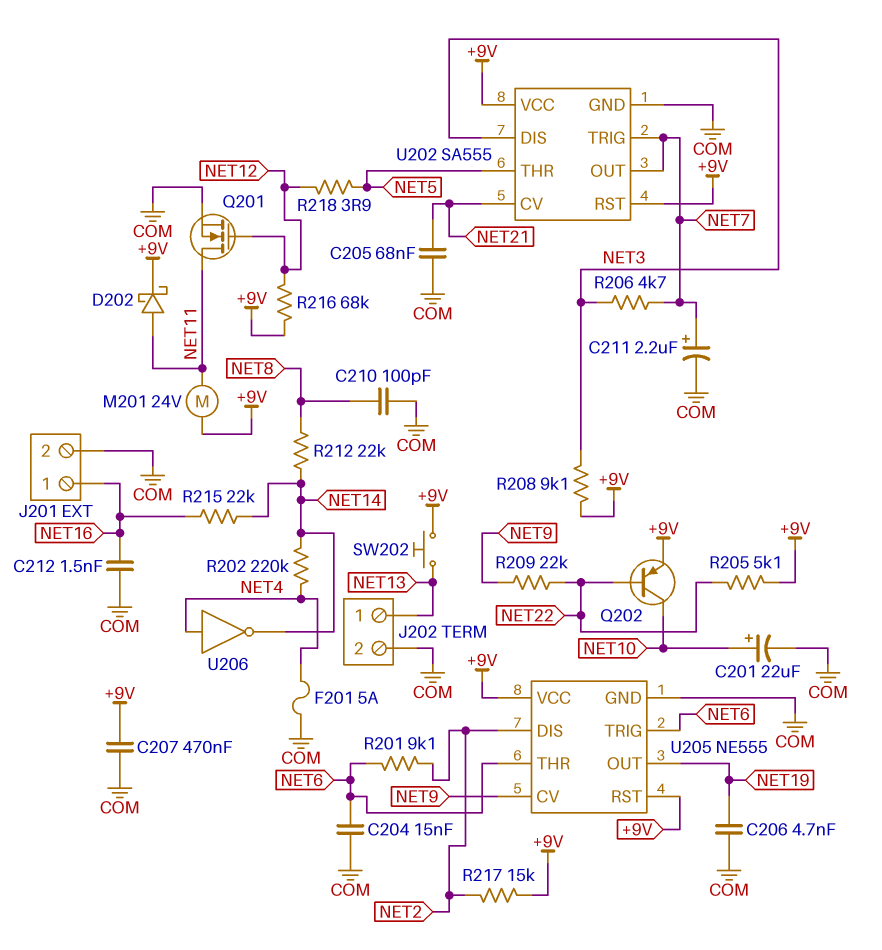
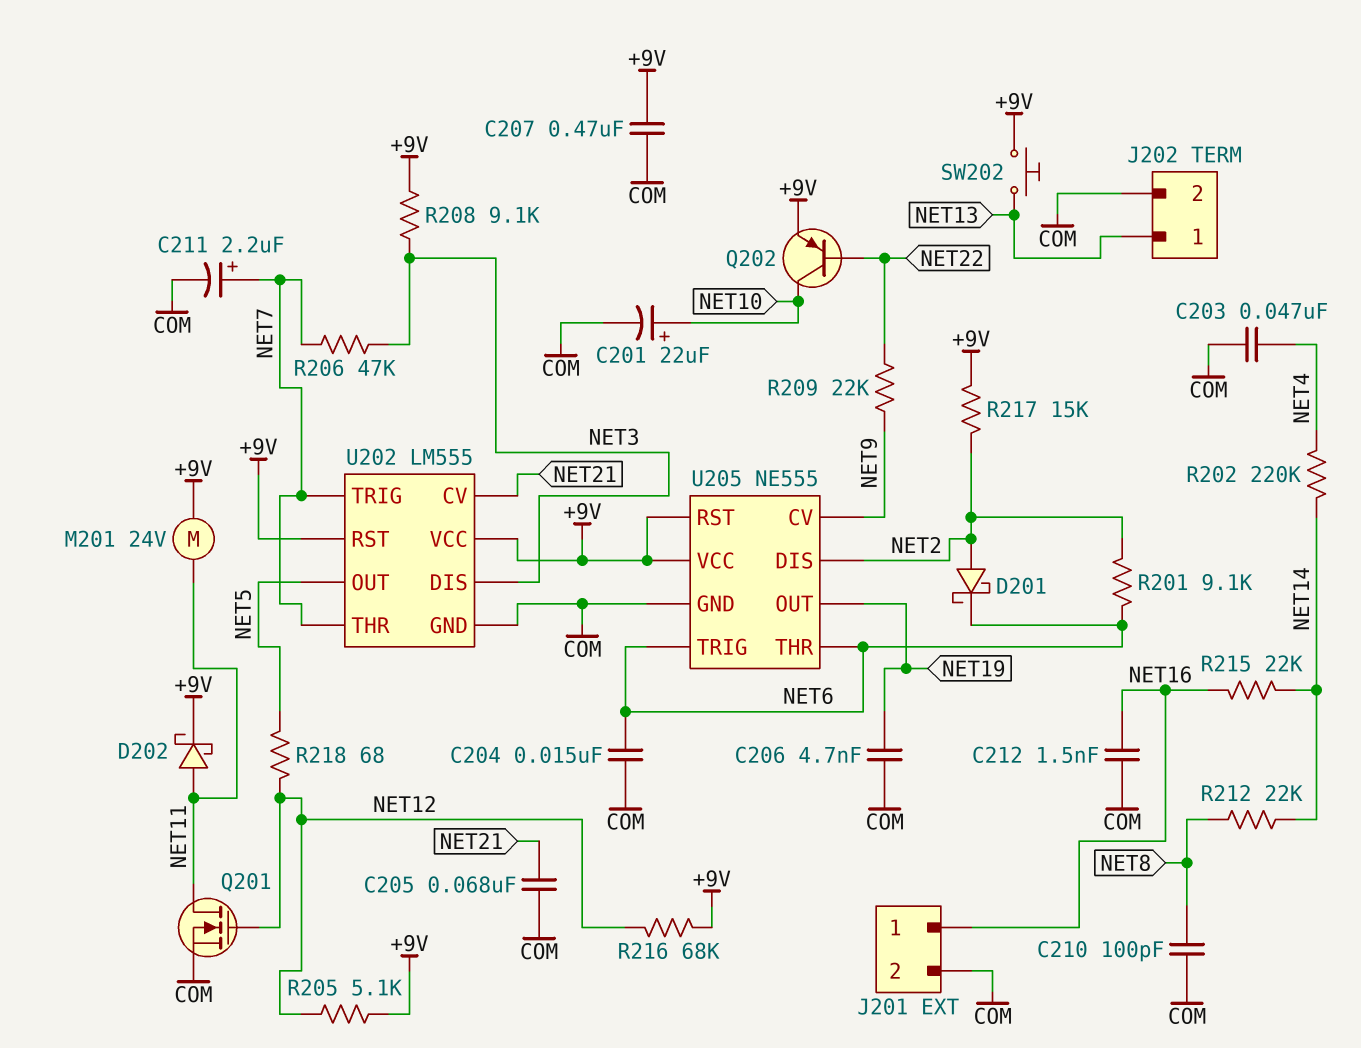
C203: none -> 47nF (COM, NET4)
D201: none -> schottky (A NET2, K NET6)
F201: 5A (COM, NET4) -> none
R205: 5.1k (+9V, NET22) -> 5.1k (+9V, NET12)
R206: 4.7k (NET3, NET7) -> 47k (NET3, NET7)
R218: 3.9 (NET5, NET12) -> 68 (NET5, NET12)
U202: SA555 -> LM555
U202 pin OUT: NET7 -> NET5
U202 pin THR: NET5 -> NET7
U206: NOT (in NET4, out NET14) -> none

